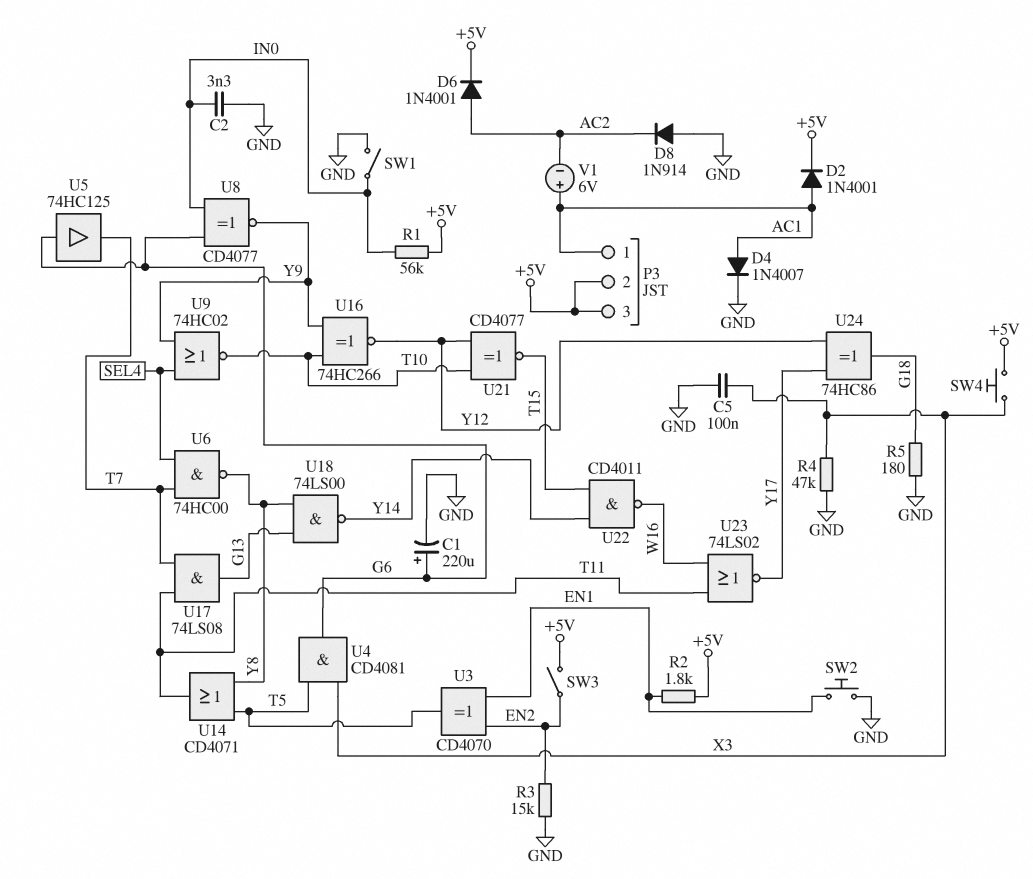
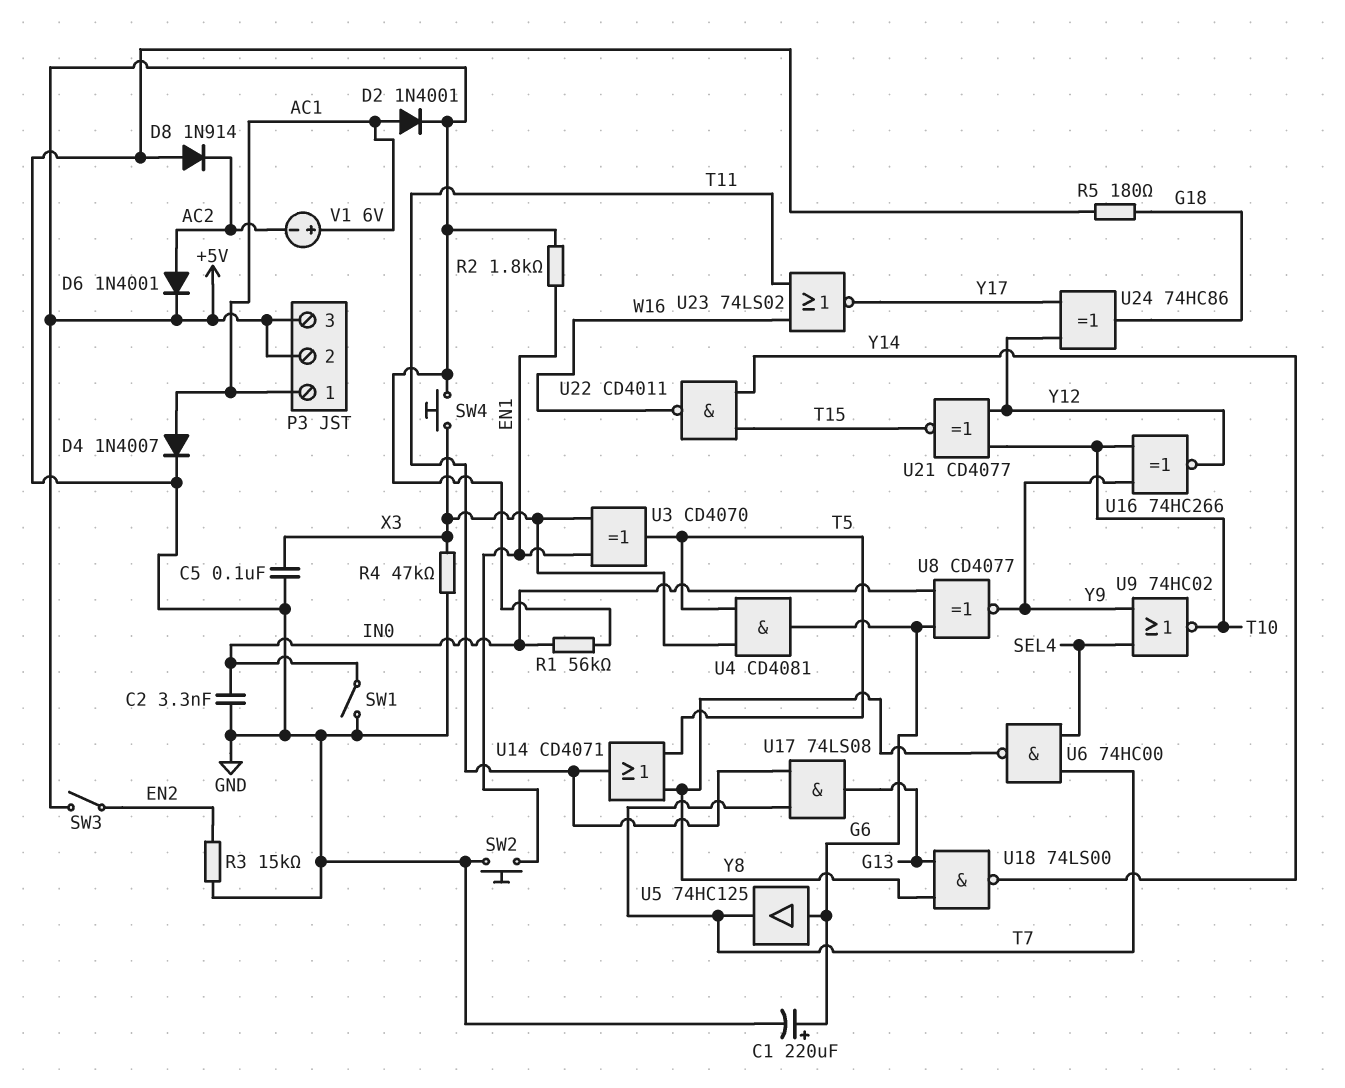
U3: XOR CD4070 (in EN1, in EN2, out T5) -> XOR CD4070 (in EN1, in X3, out T5)

